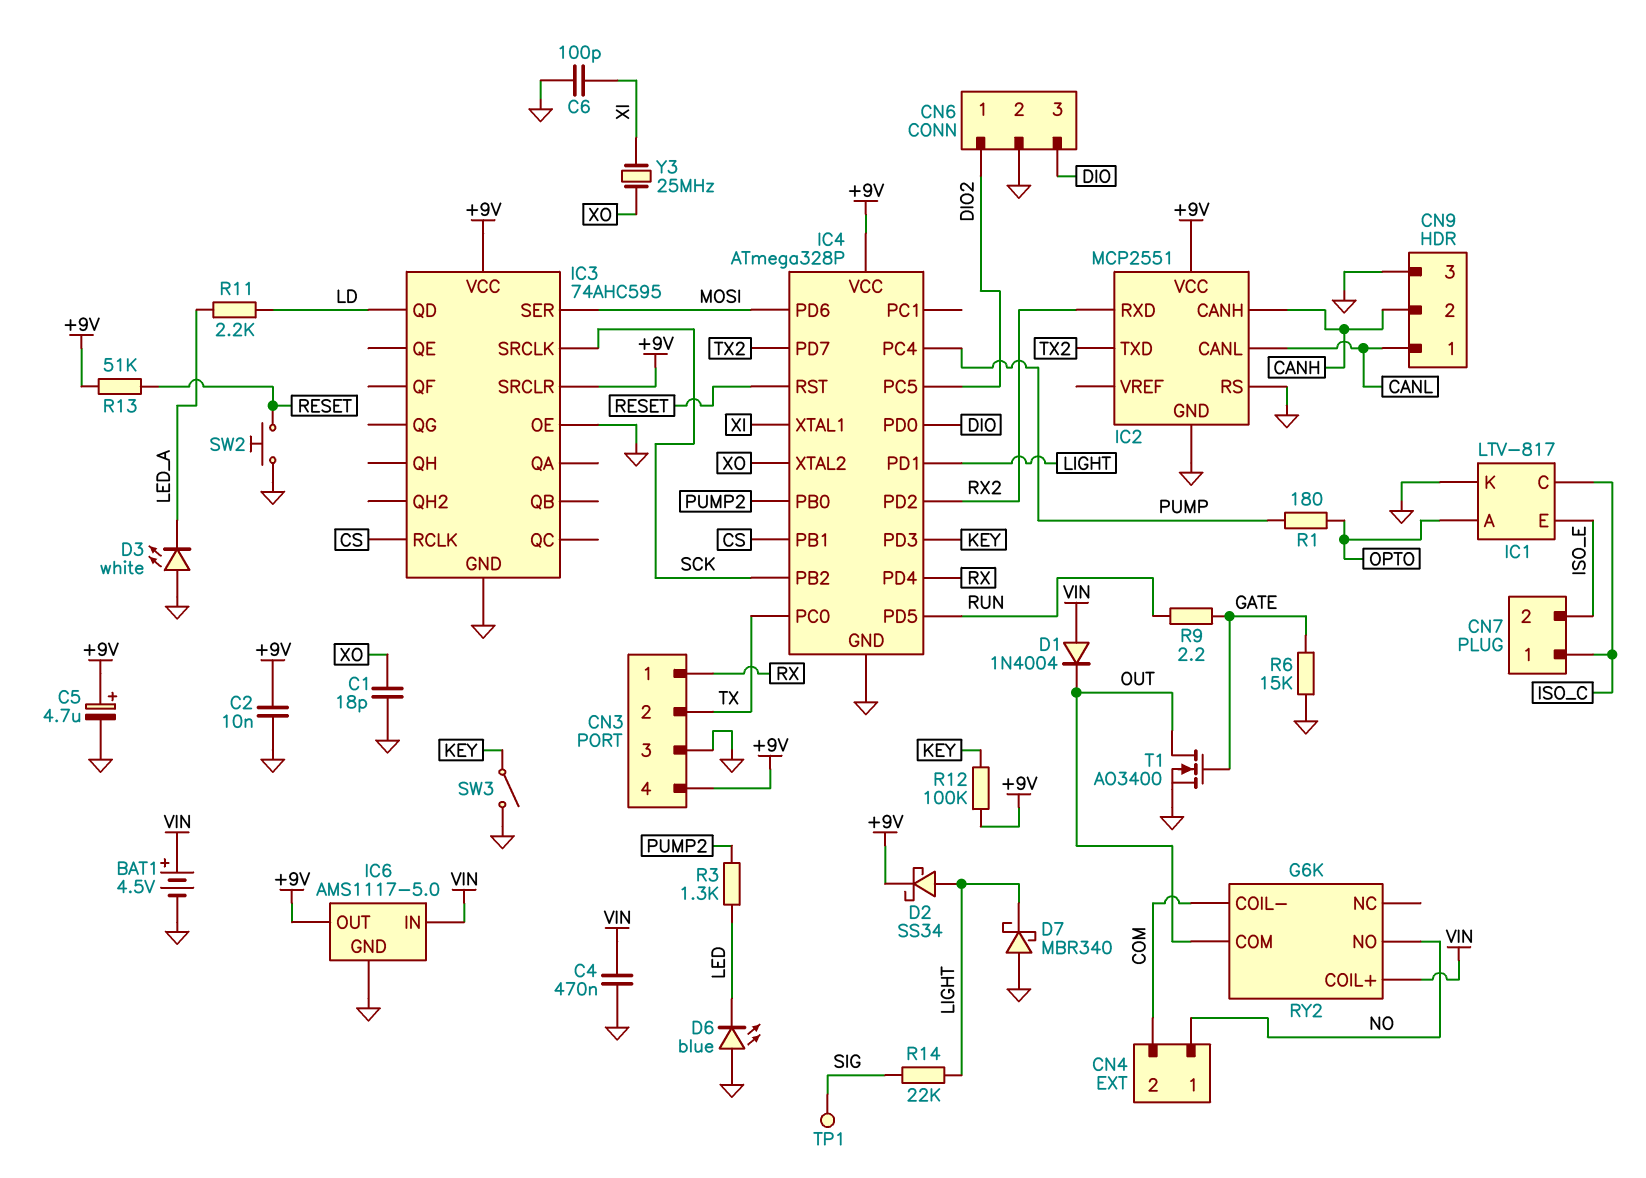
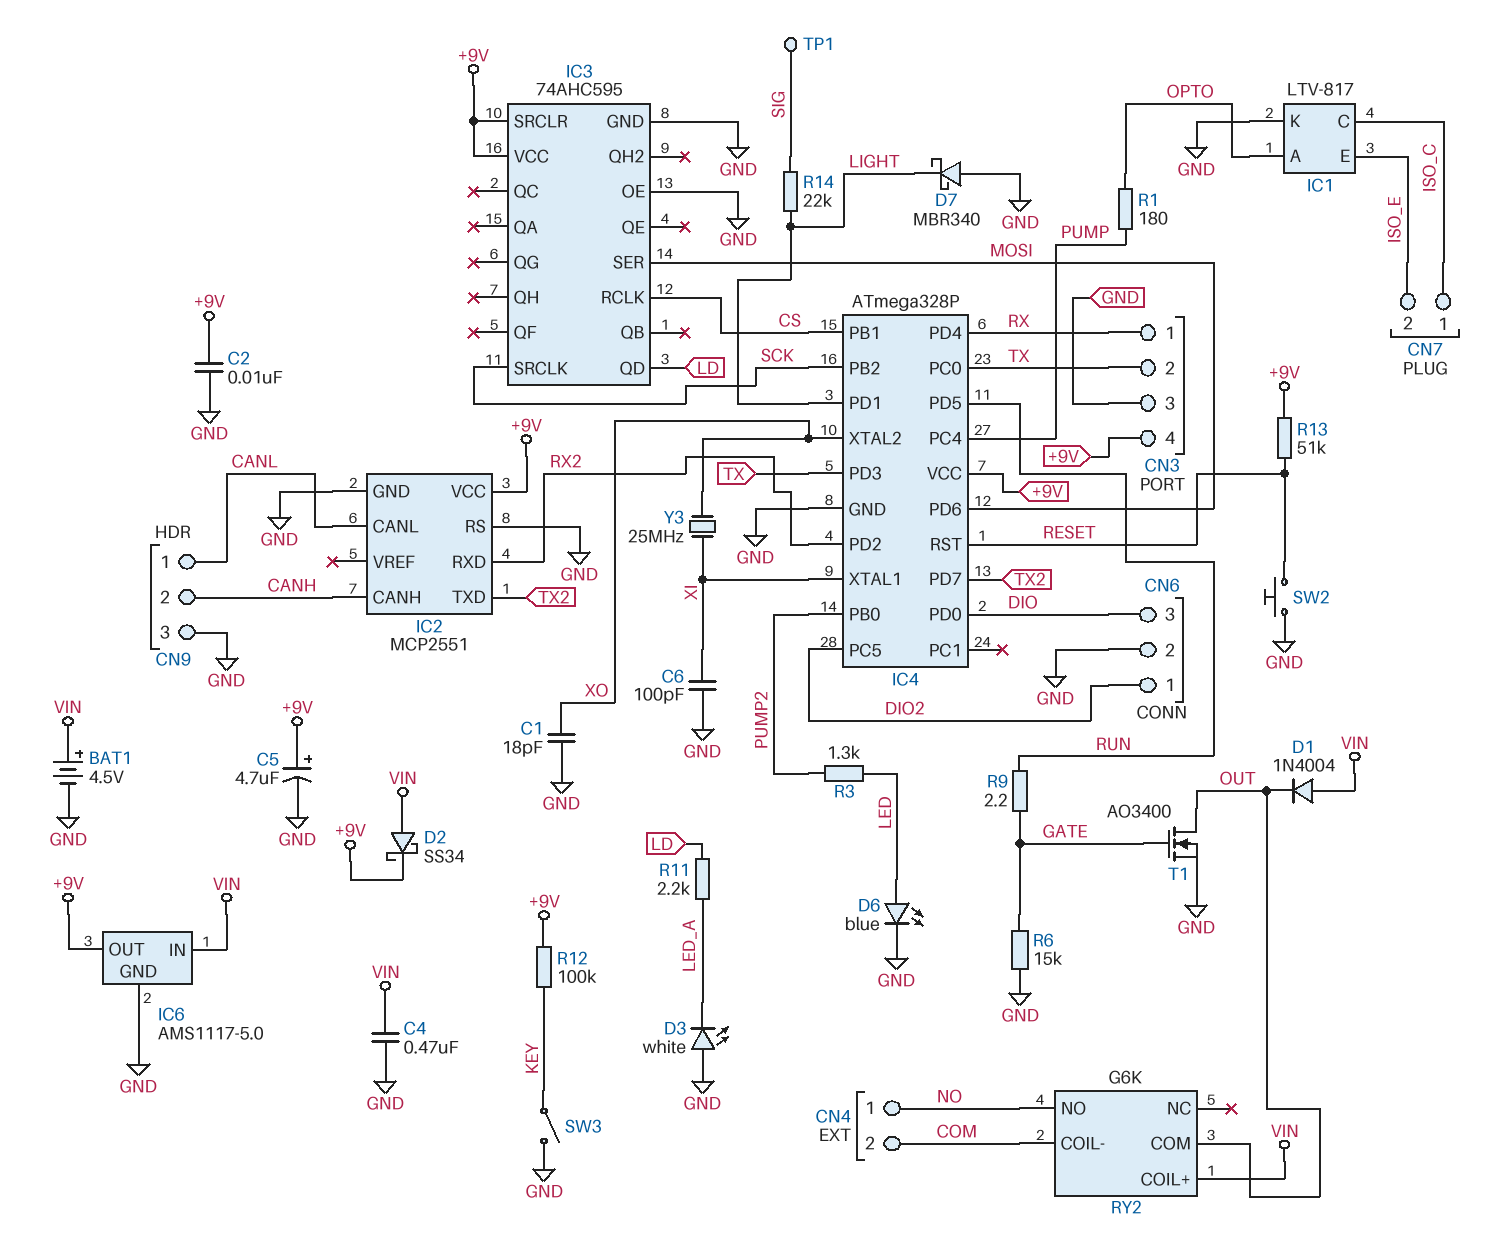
D2: schottky SS34 (A LIGHT, K +9V) -> schottky SS34 (A VIN, K +9V)
D6: LED blue (A GND, K LED) -> LED blue (A LED, K GND)
IC4 pin PD3: KEY -> TX

